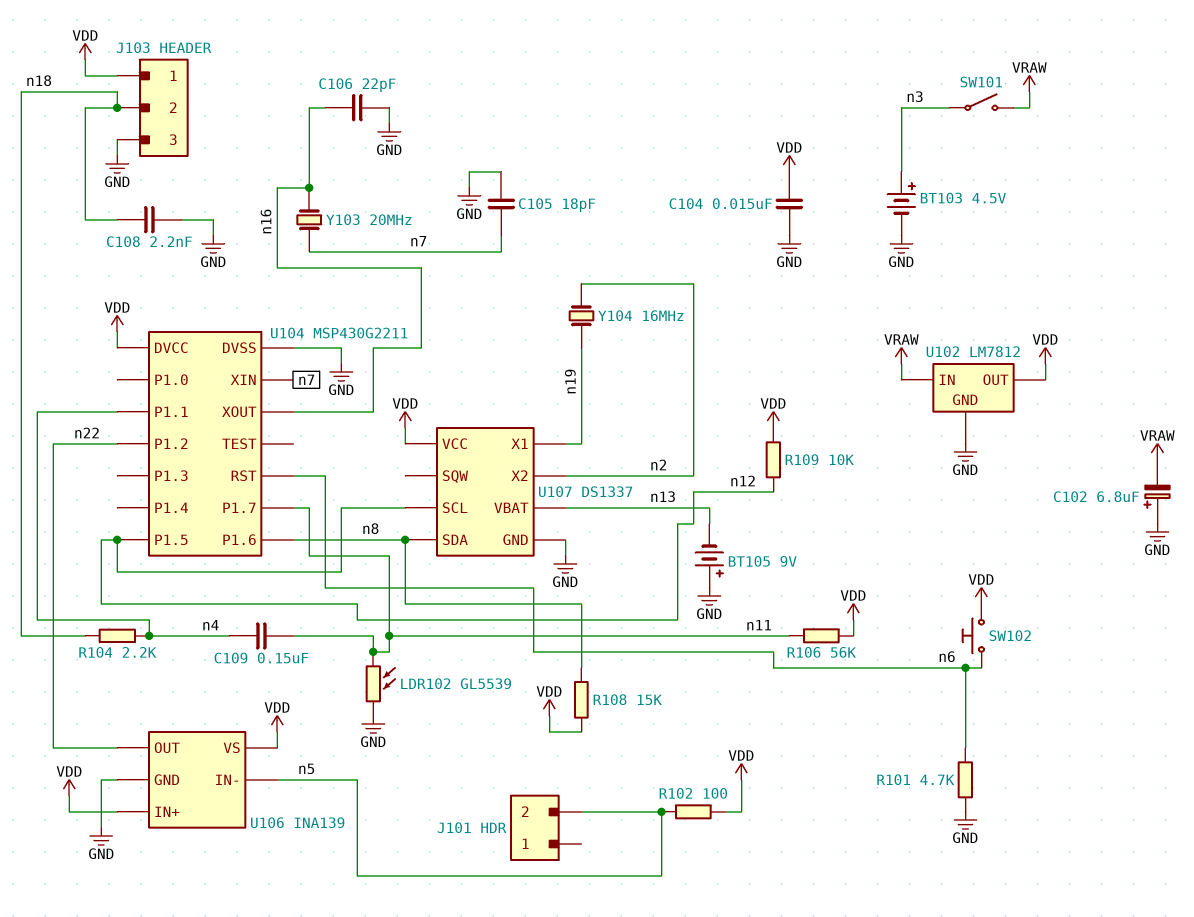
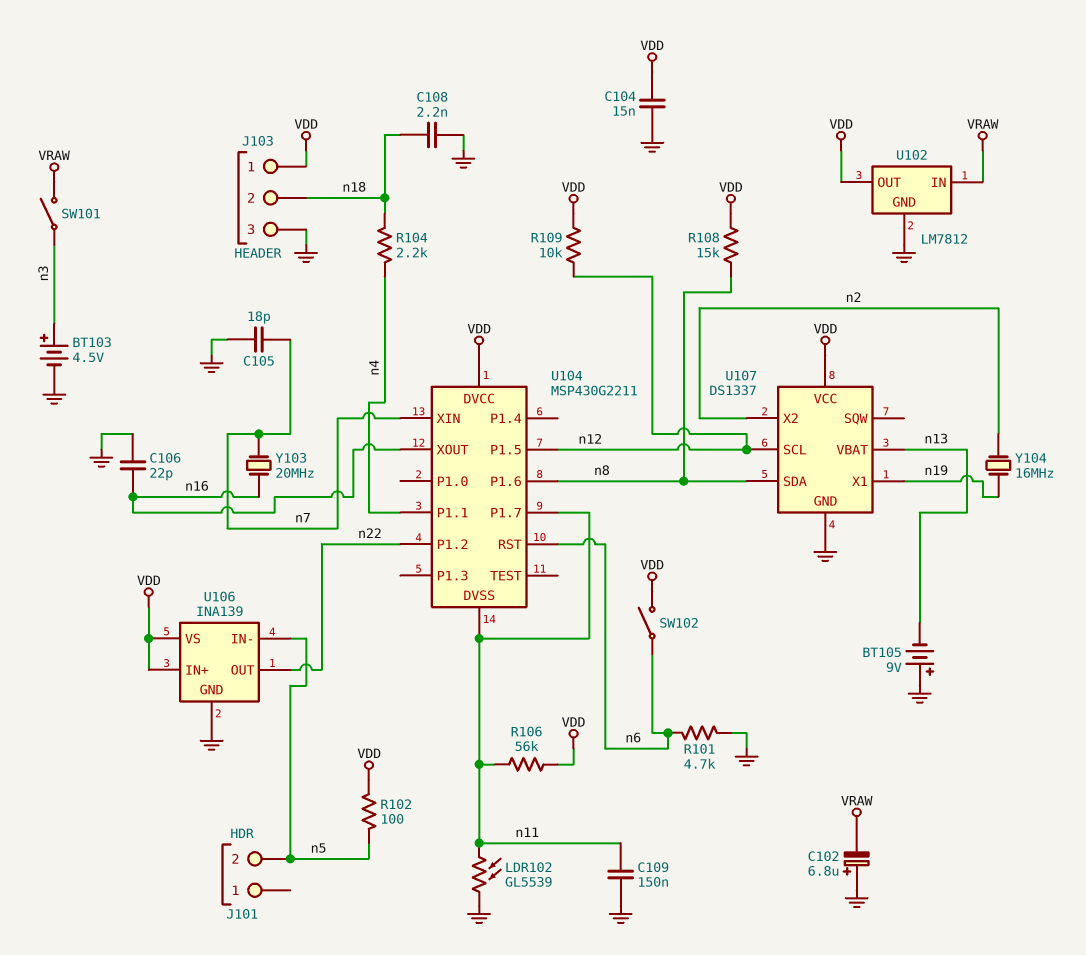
C109: 150nF (n4, n11) -> 150nF (GND, n11)
SW102: button (VDD, n6) -> switch (VDD, n6)
U104 pin DVSS: GND -> n11

